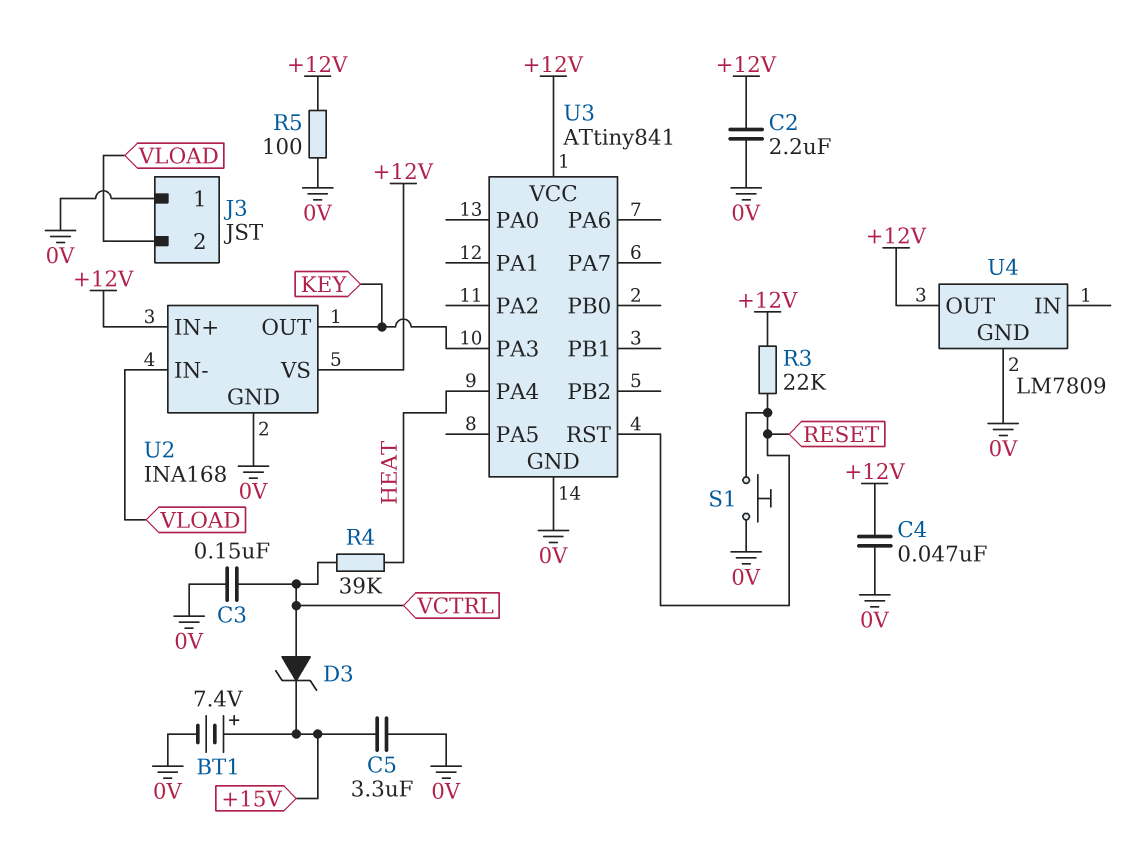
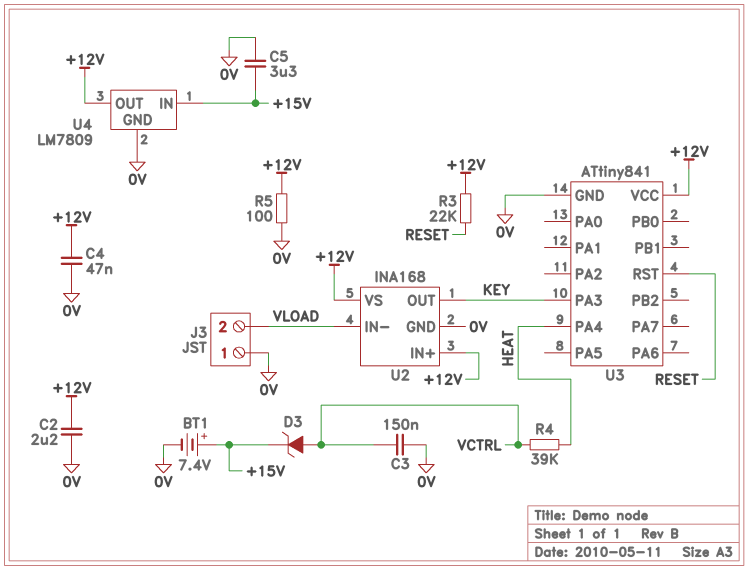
S1: button (0V, RESET) -> none
U4 pin IN: none -> +15V

